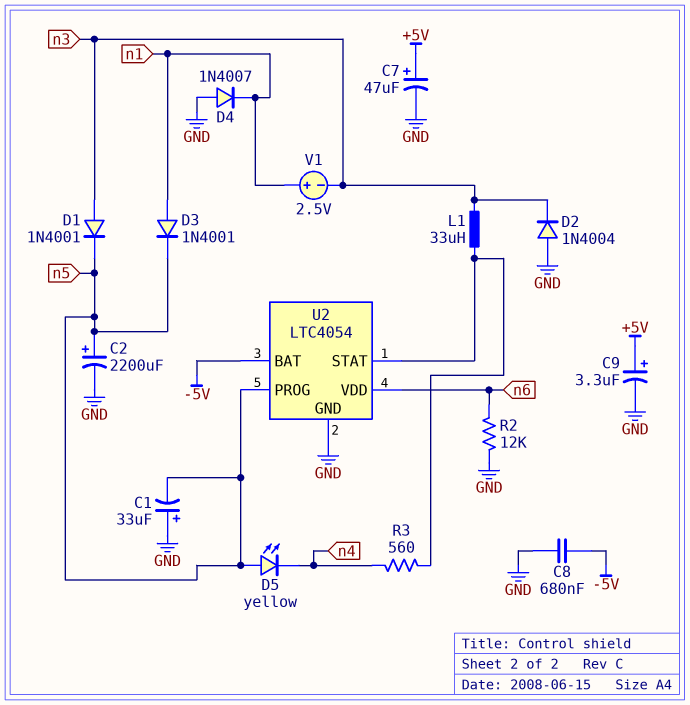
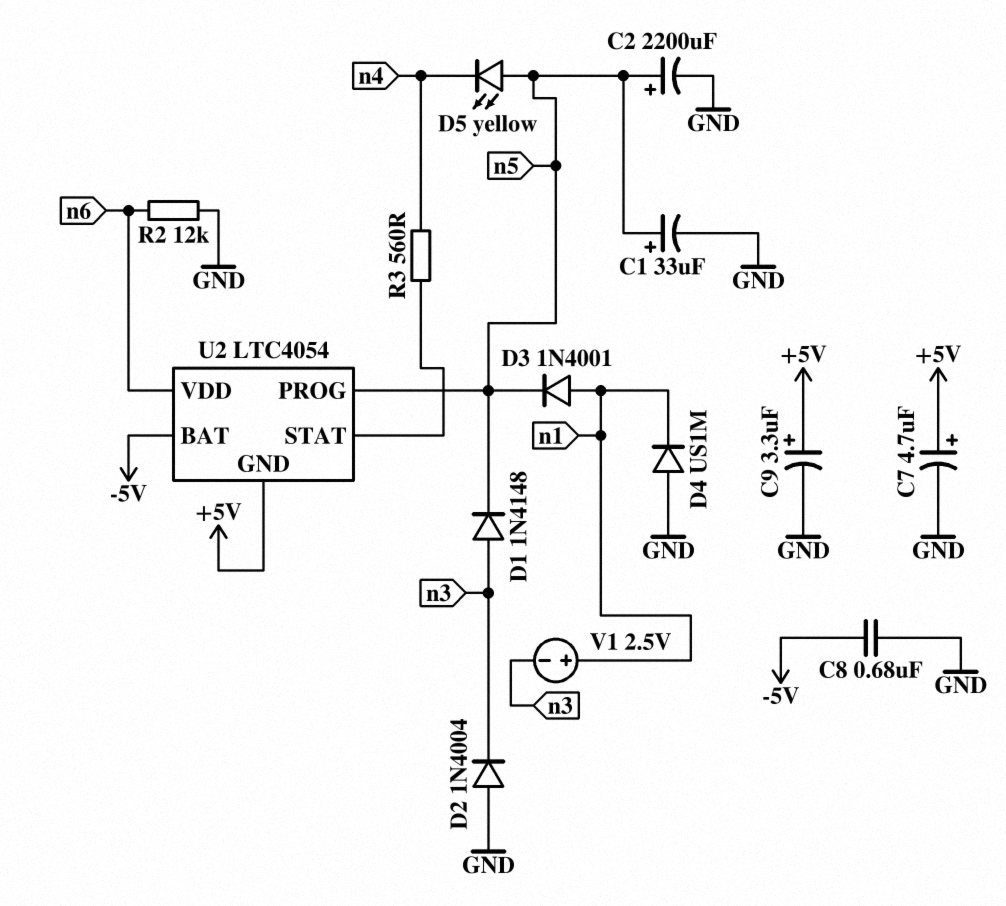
C1: 33uF (plus GND, minus n5) -> 33uF (plus n5, minus GND)
C7: 47uF (plus +5V, minus GND) -> 4.7uF (plus +5V, minus GND)
D1: diode 1N4001 (A n3, K n5) -> diode 1N4148 (A n3, K n5)
D4: diode 1N4007 (A GND, K n1) -> diode US1M (A GND, K n1)
L1: 33uH (U2/STAT, n3) -> none
U2 pin GND: GND -> +5V

